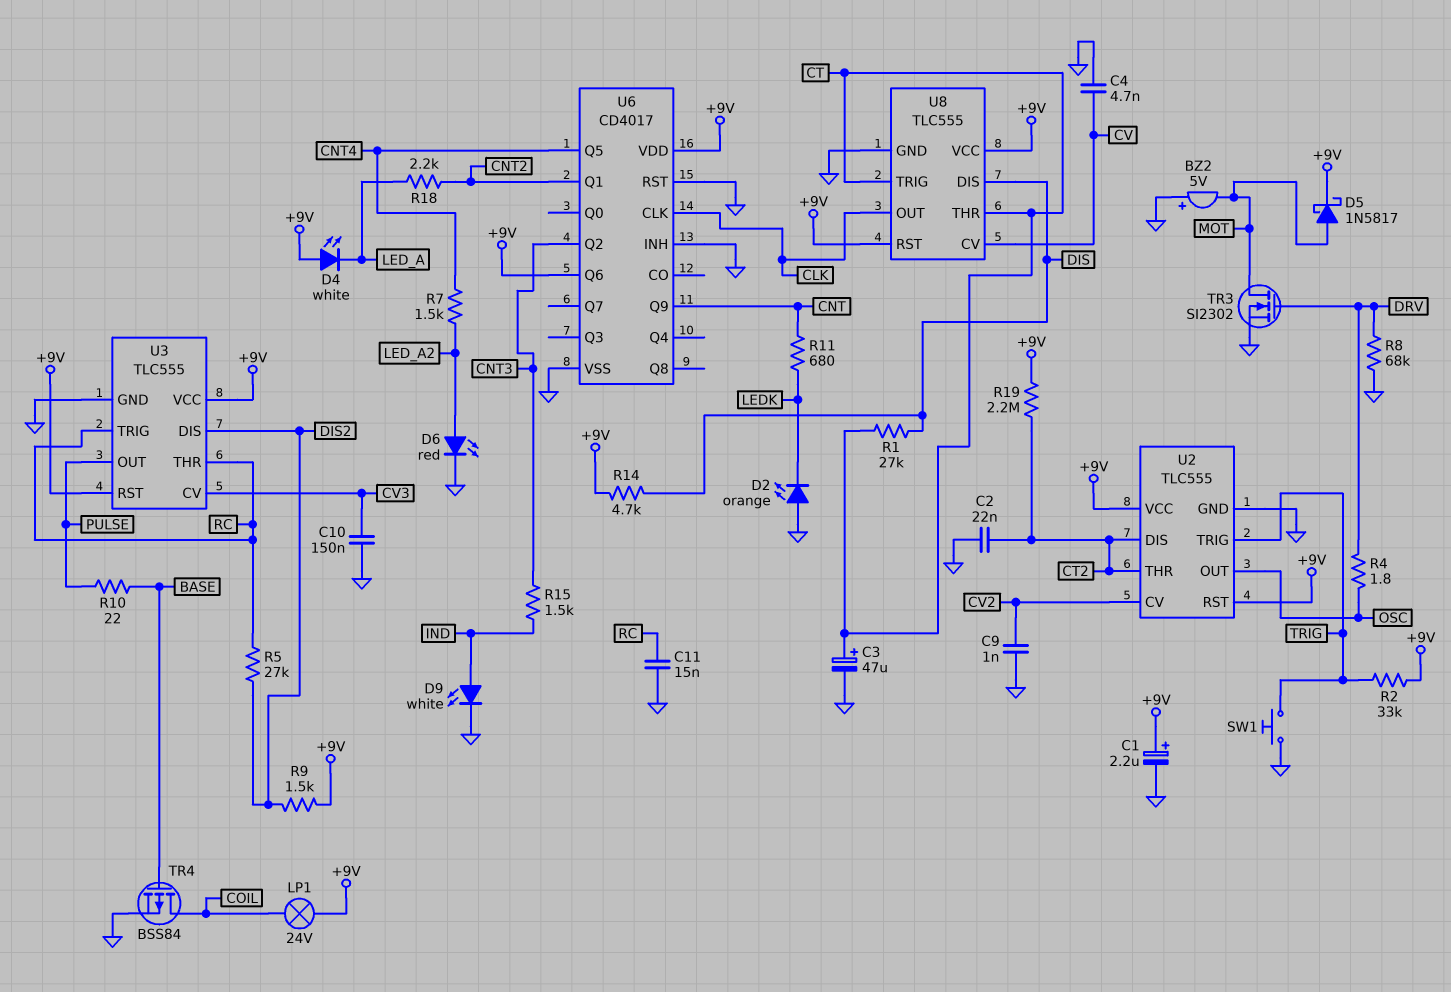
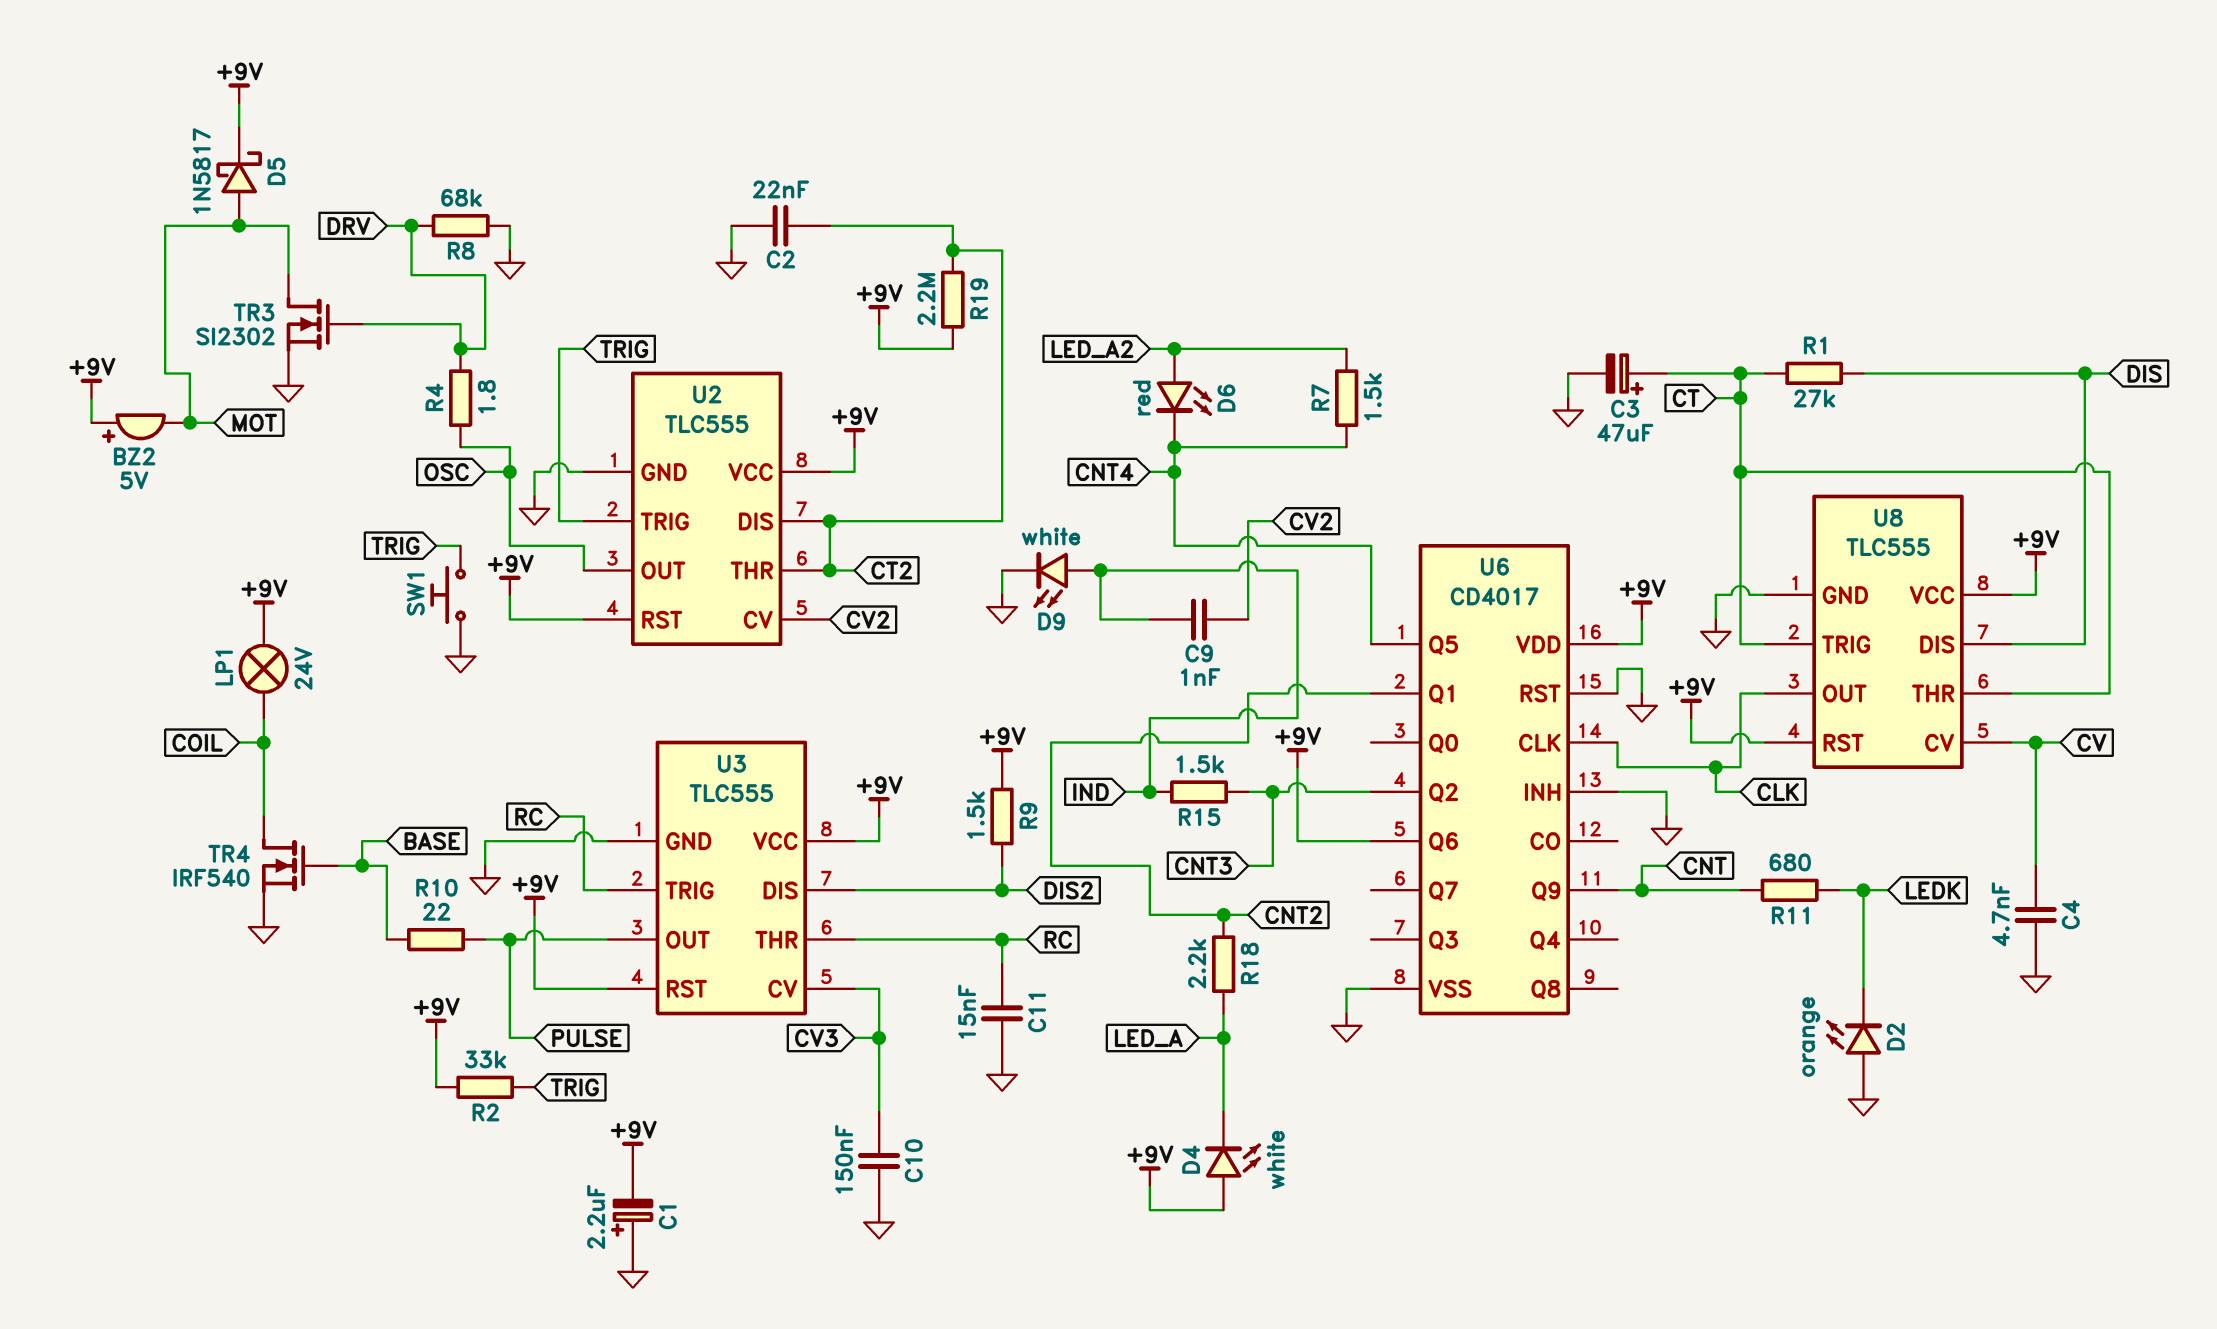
BZ2: buzzer 5V (plus GND, minus MOT) -> buzzer 5V (plus +9V, minus MOT)
C1: 2.2uF (plus +9V, minus GND) -> 2.2uF (plus GND, minus +9V)
C9: 1nF (CV2, GND) -> 1nF (CV2, IND)
D6: LED red (A LED_A2, K GND) -> LED red (A LED_A2, K CNT4)
R5: 27k (DIS2, RC) -> none
R14: 4.7k (+9V, DIS) -> none
TR4: PMOS BSS84 (G BASE, D COIL, S GND) -> NMOS IRF540 (G BASE, D COIL, S GND)

